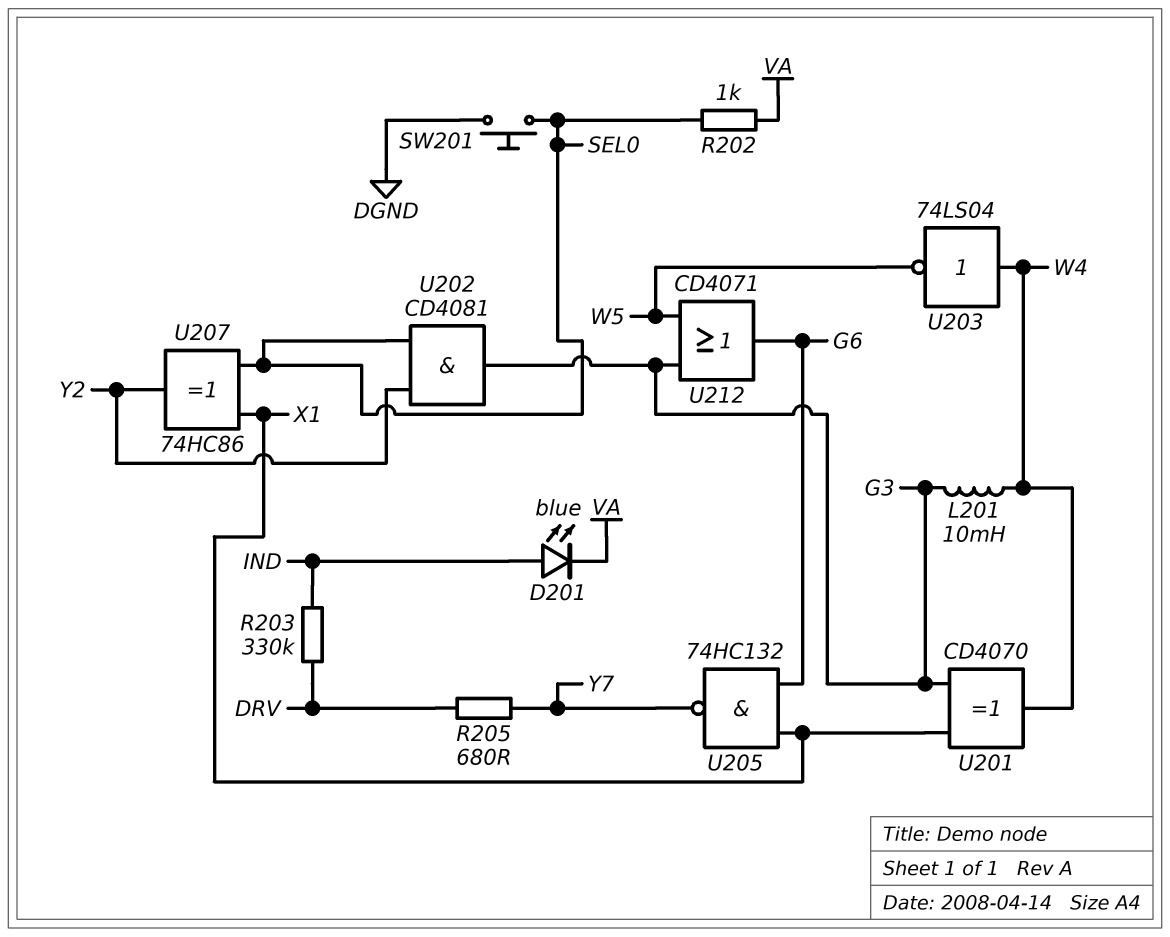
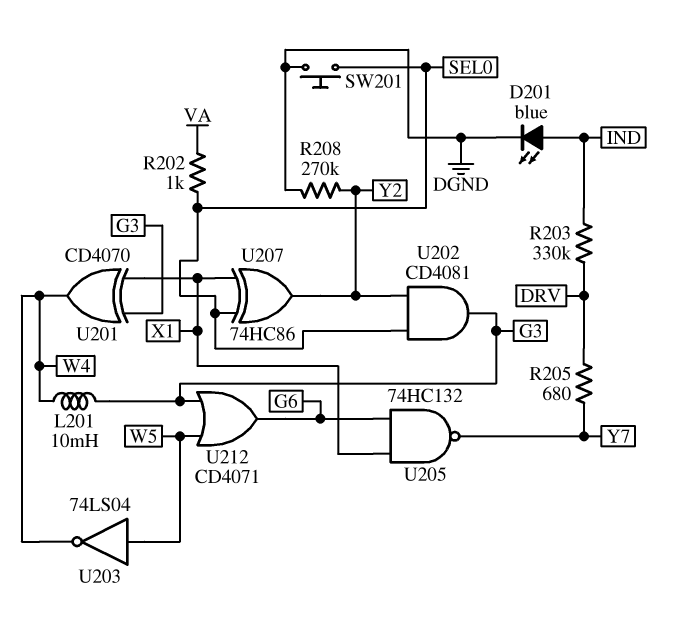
D201: LED blue (A IND, K VA) -> LED blue (A IND, K DGND)
R208: none -> 270k (DGND, Y2)
U203: NOT 74LS04 (in W4, out W5) -> NOT 74LS04 (in W5, out W4)

